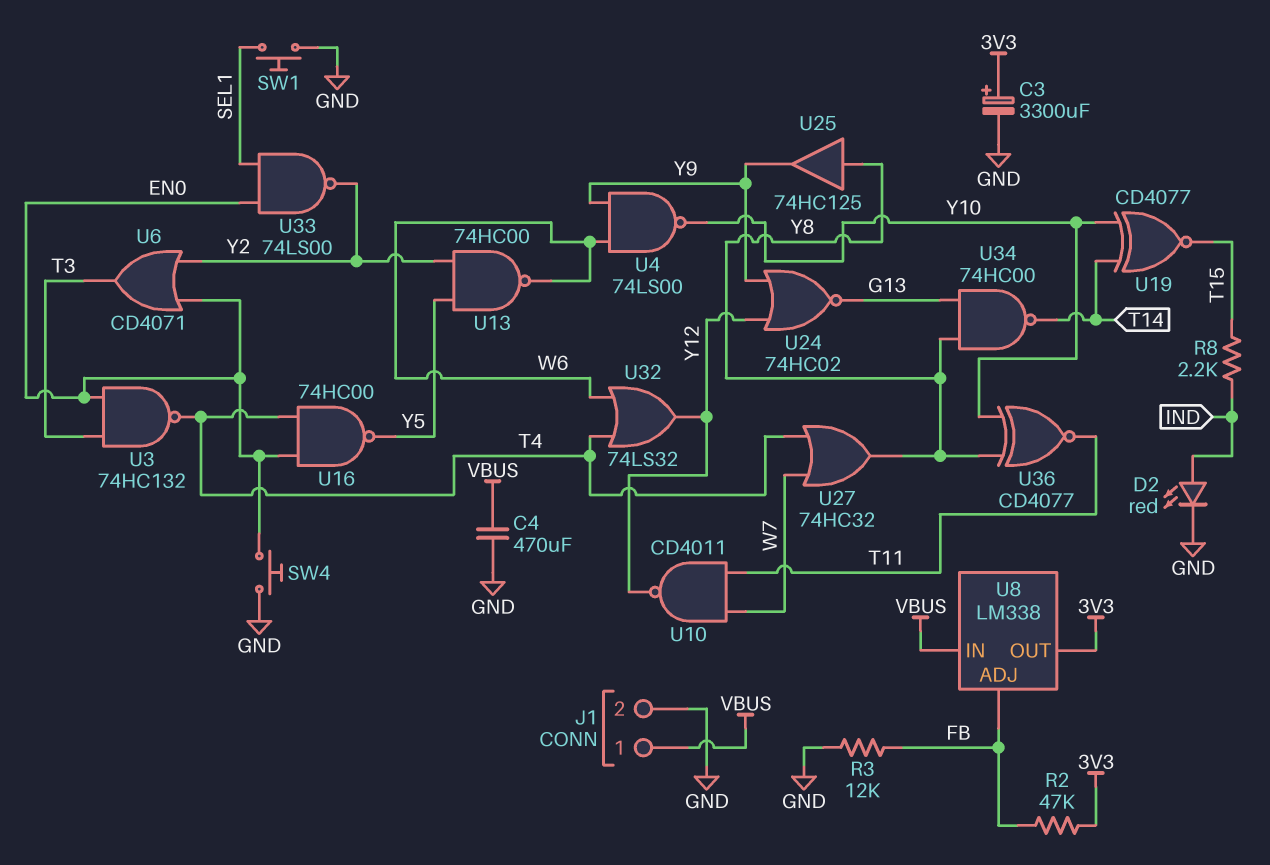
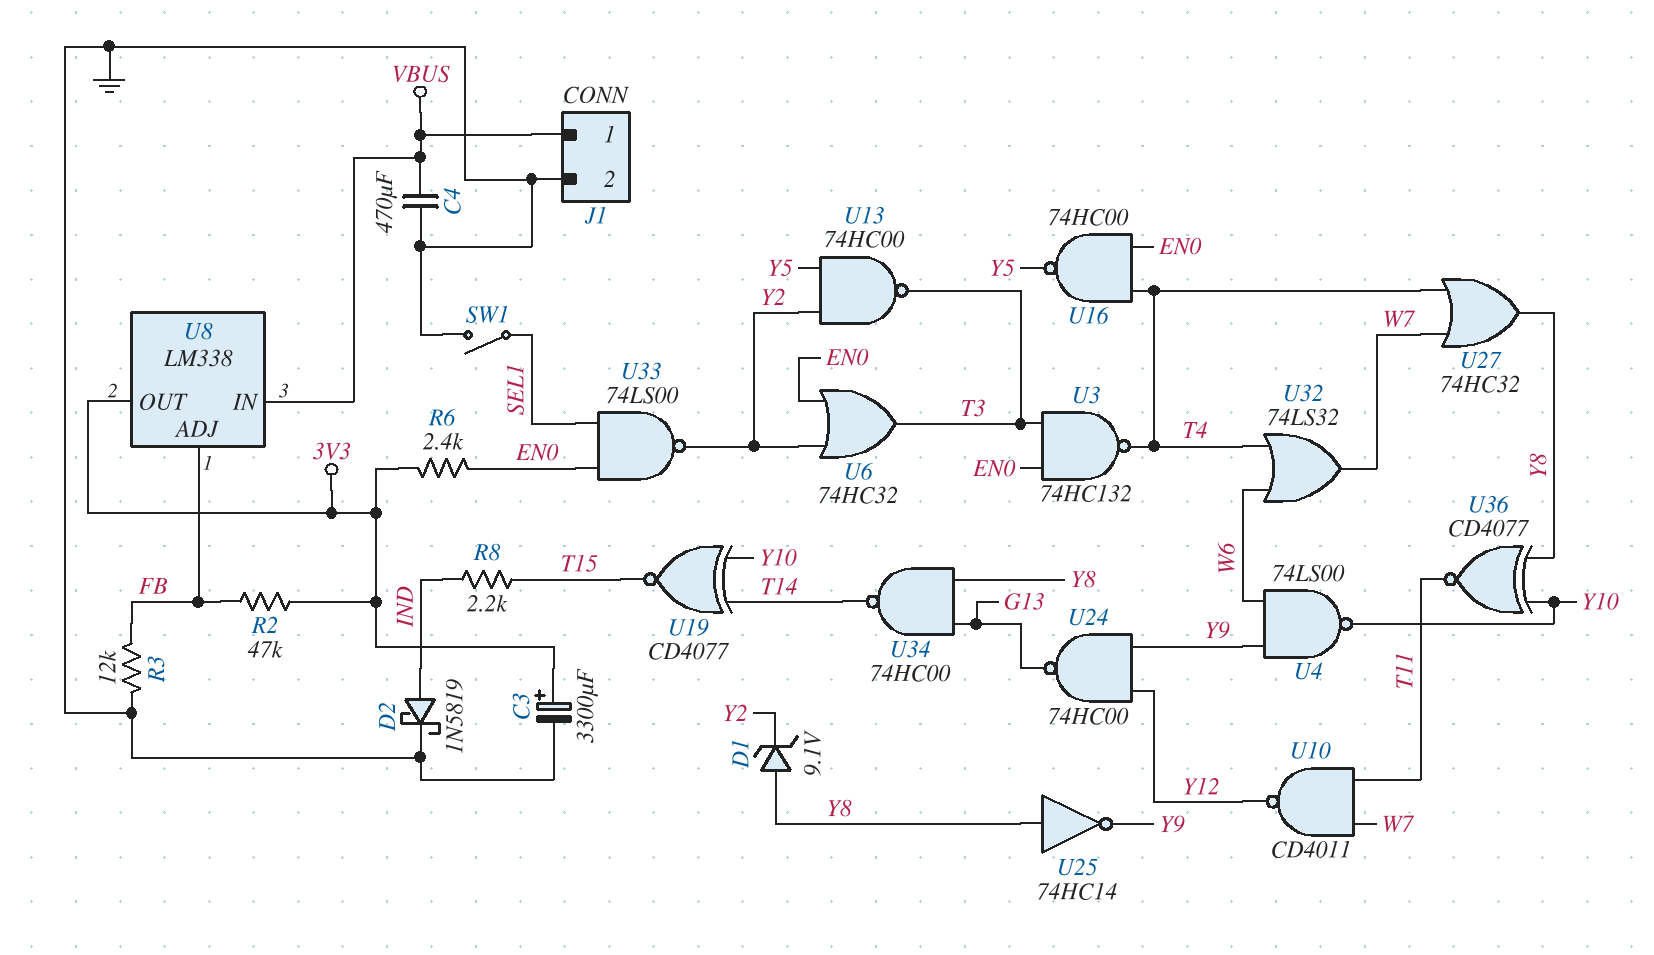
D1: none -> zener 9.1V (A Y8, K Y2)
D2: LED red (A IND, K GND) -> schottky 1N5819 (A IND, K GND)
R6: none -> 2.4k (3V3, EN0)
SW1: button (GND, SEL1) -> switch (GND, SEL1)
SW4: button (EN0, GND) -> none
U6: OR CD4071 (in EN0, in Y2, out T3) -> OR 74HC32 (in EN0, in Y2, out T3)
U13: NAND 74HC00 (in Y2, in Y5, out W6) -> NAND 74HC00 (in Y2, in Y5, out T3)
U24: NOR 74HC02 (in Y9, in Y12, out G13) -> NAND 74HC00 (in Y9, in Y12, out G13)
U25: buffer 74HC125 (in Y8, out Y9) -> NOT 74HC14 (in Y8, out Y9)
U32: OR 74LS32 (in T4, in W6, out Y12) -> OR 74LS32 (in T4, in W6, out W7)

